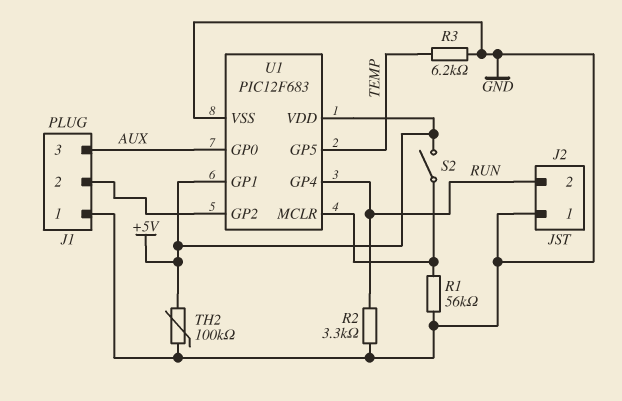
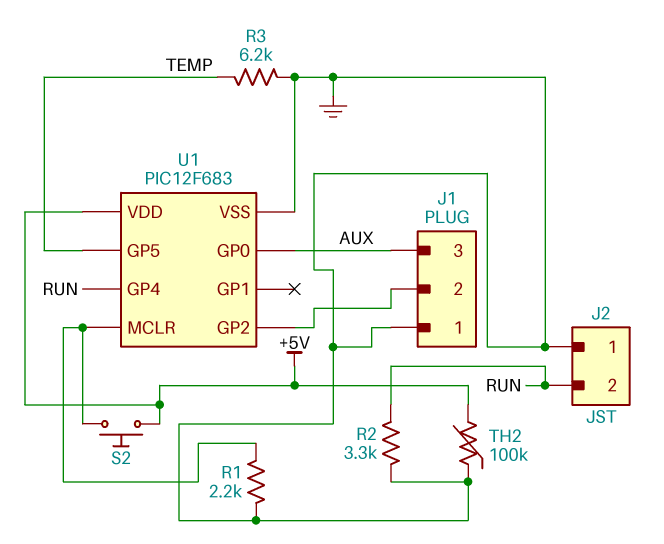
R1: 56k (GND, U1/MCLR) -> 2.2k (GND, U1/MCLR)
S2: switch (+5V, U1/MCLR) -> button (+5V, U1/MCLR)
U1 pin GP1: +5V -> none

